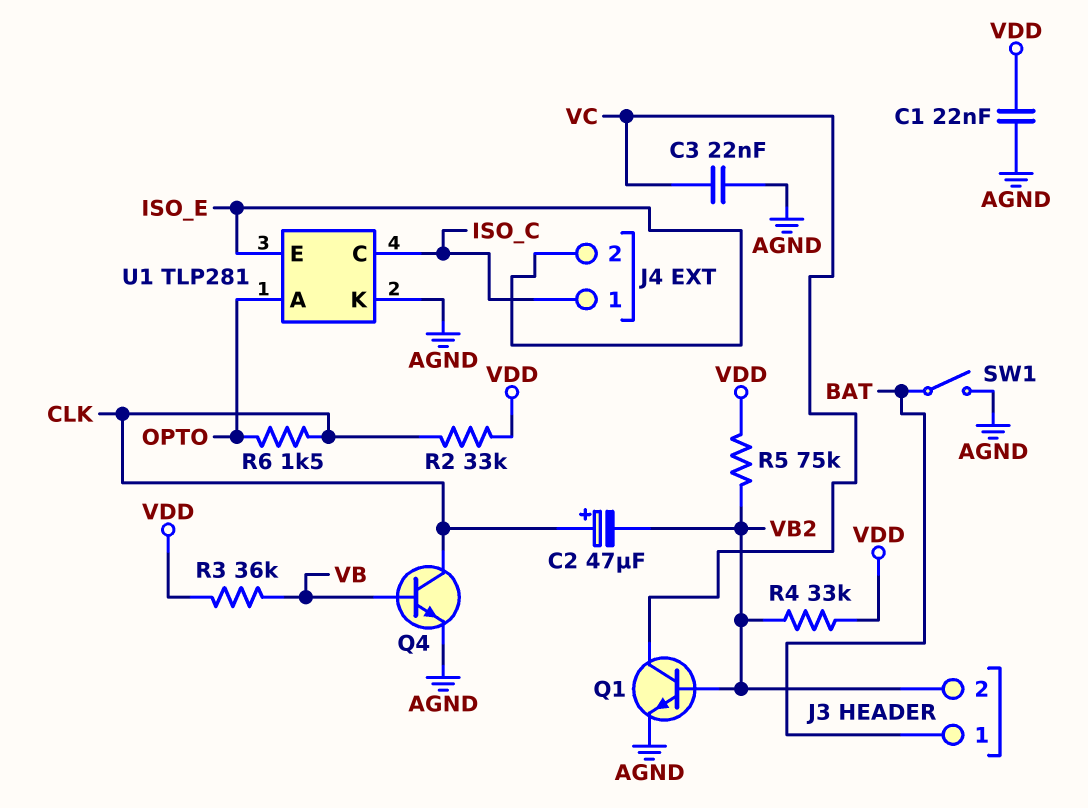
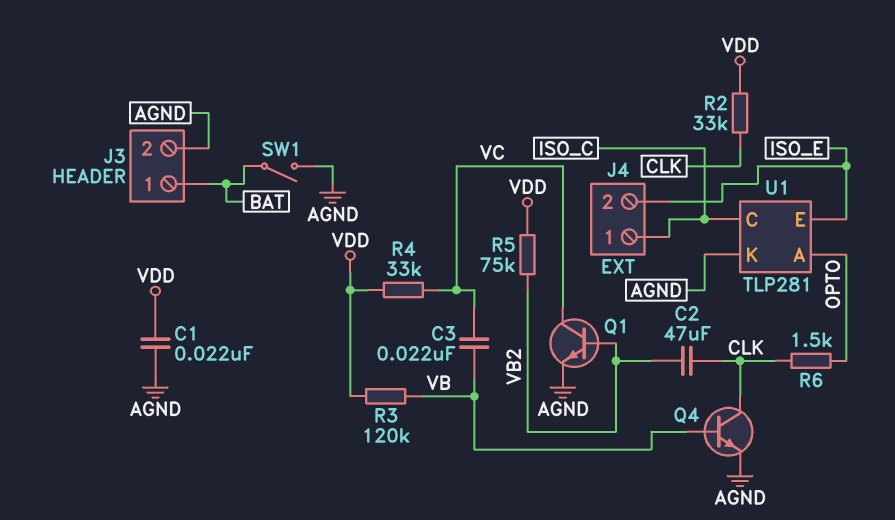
C2: 47uF (plus CLK, minus VB2) -> 47uF (CLK, VB2)
C3: 22nF (AGND, VC) -> 22nF (VB, VC)
J3 pin 2: VB2 -> AGND
R3: 36k (VB, VDD) -> 120k (VB, VDD)
R4: 33k (VB2, VDD) -> 33k (VC, VDD)

